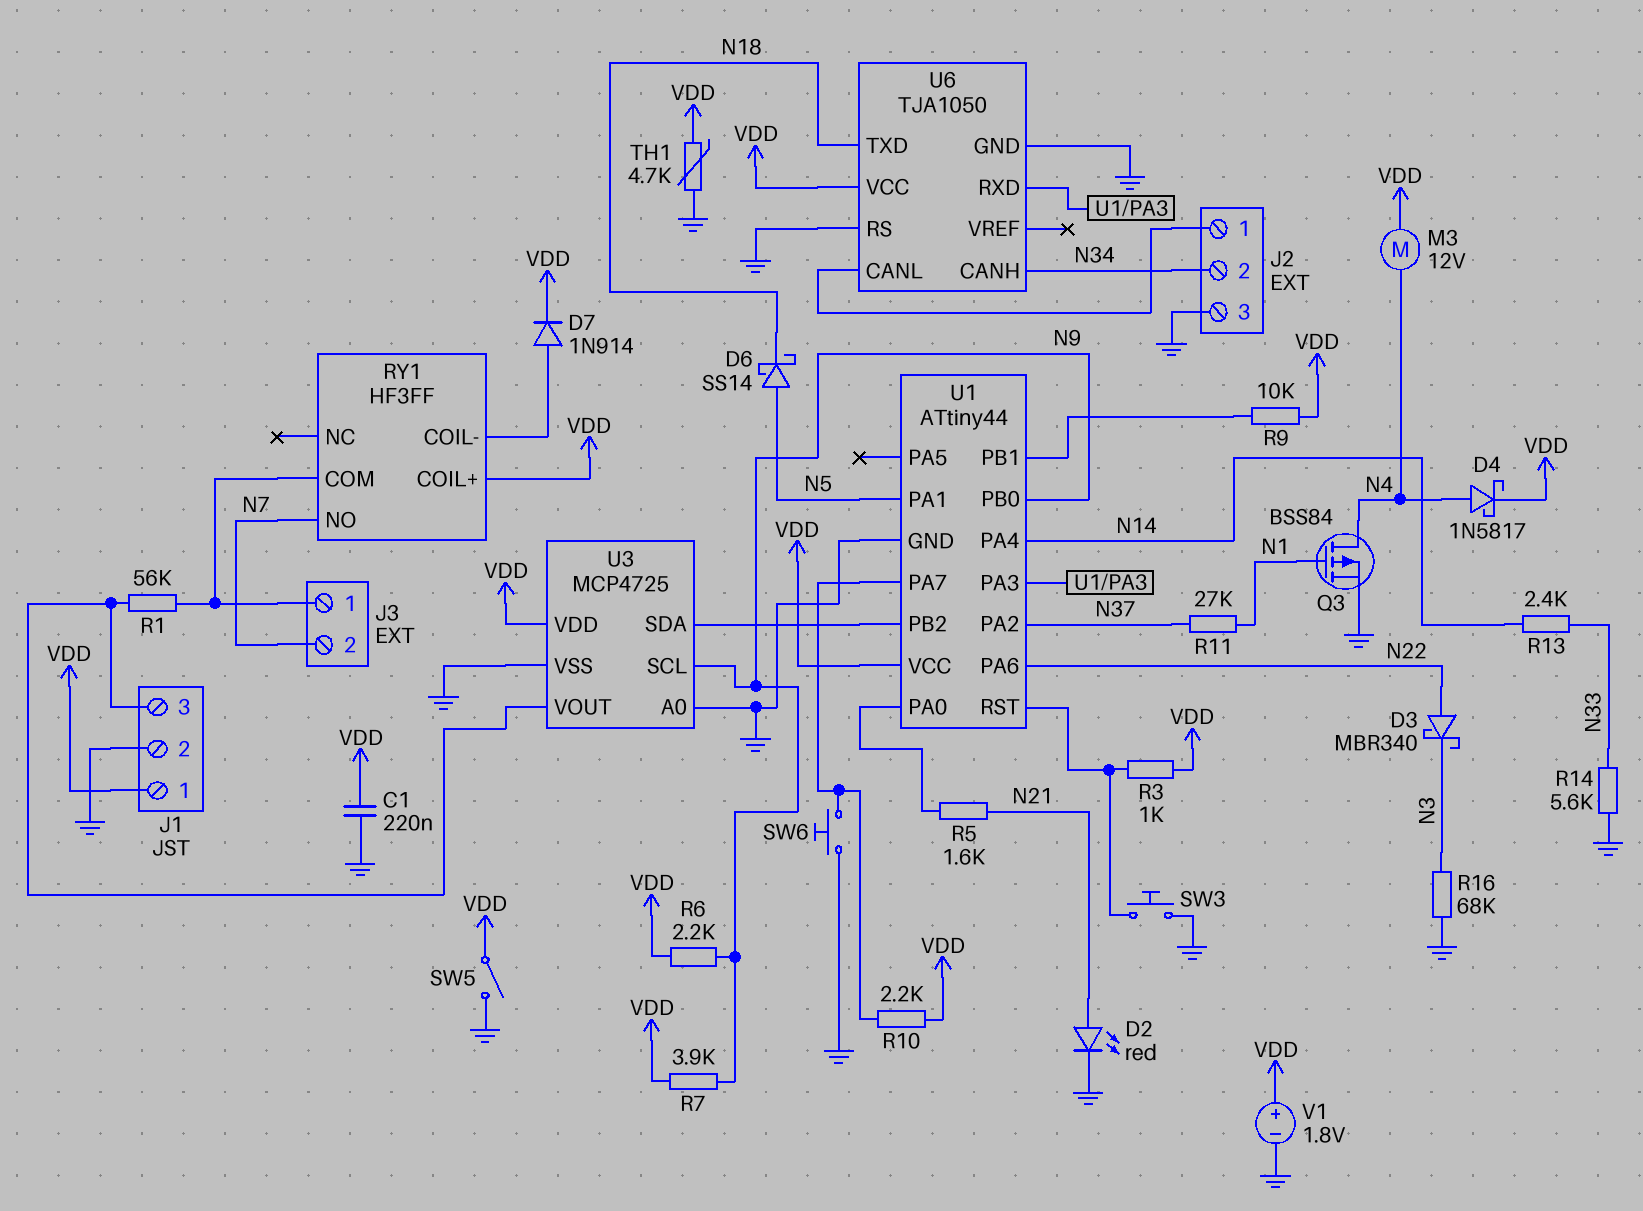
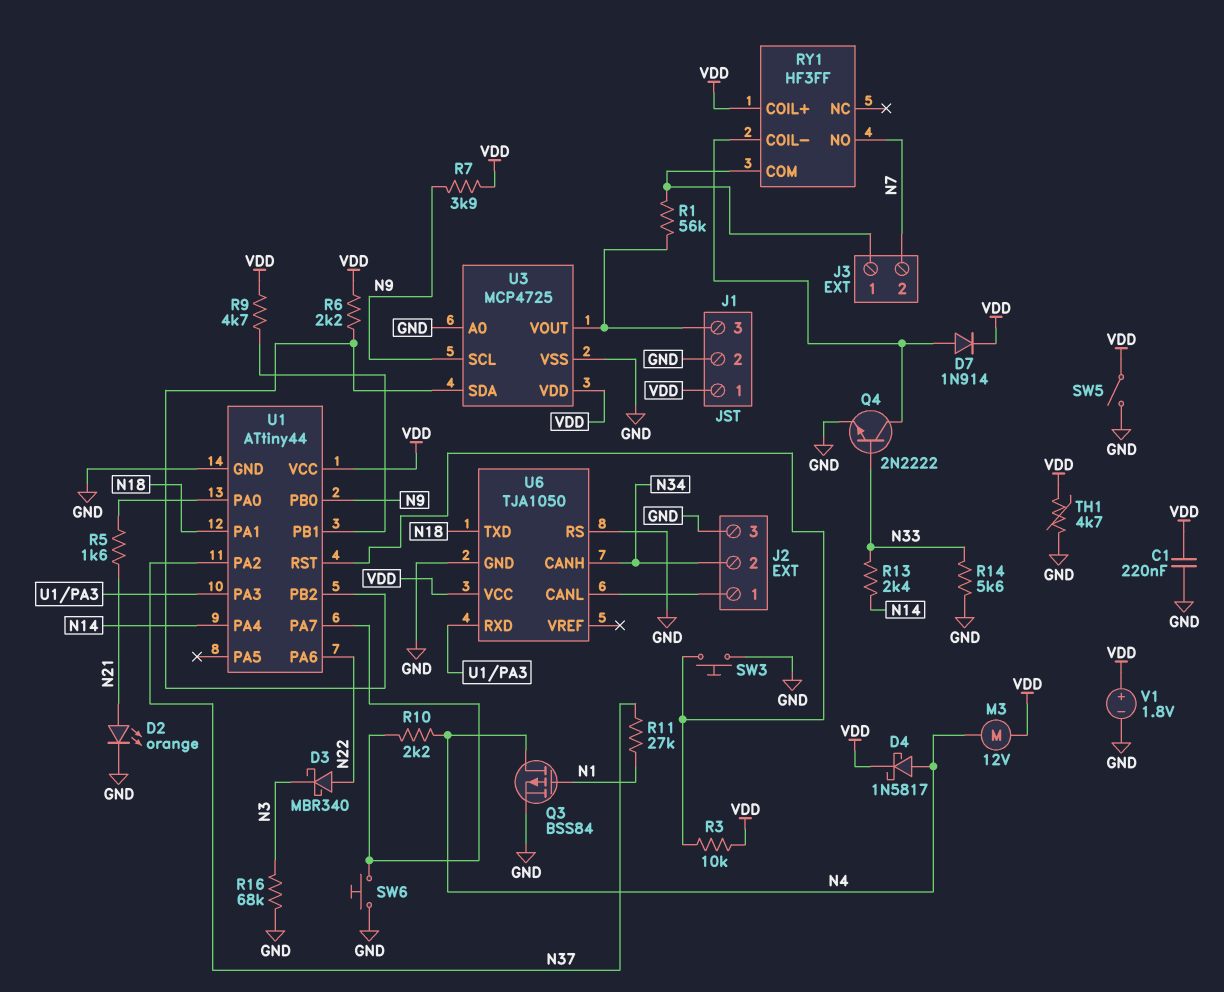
D2: LED red (A N21, K GND) -> LED orange (A N21, K GND)
D6: schottky SS14 (A N5, K N18) -> none
Q4: none -> NPN 2N2222 (B N33, C RY1/COIL-, E GND)
R3: 1k (U1/RST, VDD) -> 10k (U1/RST, VDD)
R6: 2.2k (N9, VDD) -> 2.2k (U1/PB2, VDD)
R9: 10k (U1/PB1, VDD) -> 4.7k (U1/PB1, VDD)
R10: 2.2k (U1/PA7, VDD) -> 2.2k (N4, U1/PA7)
U1 pin PA1: N5 -> N18

